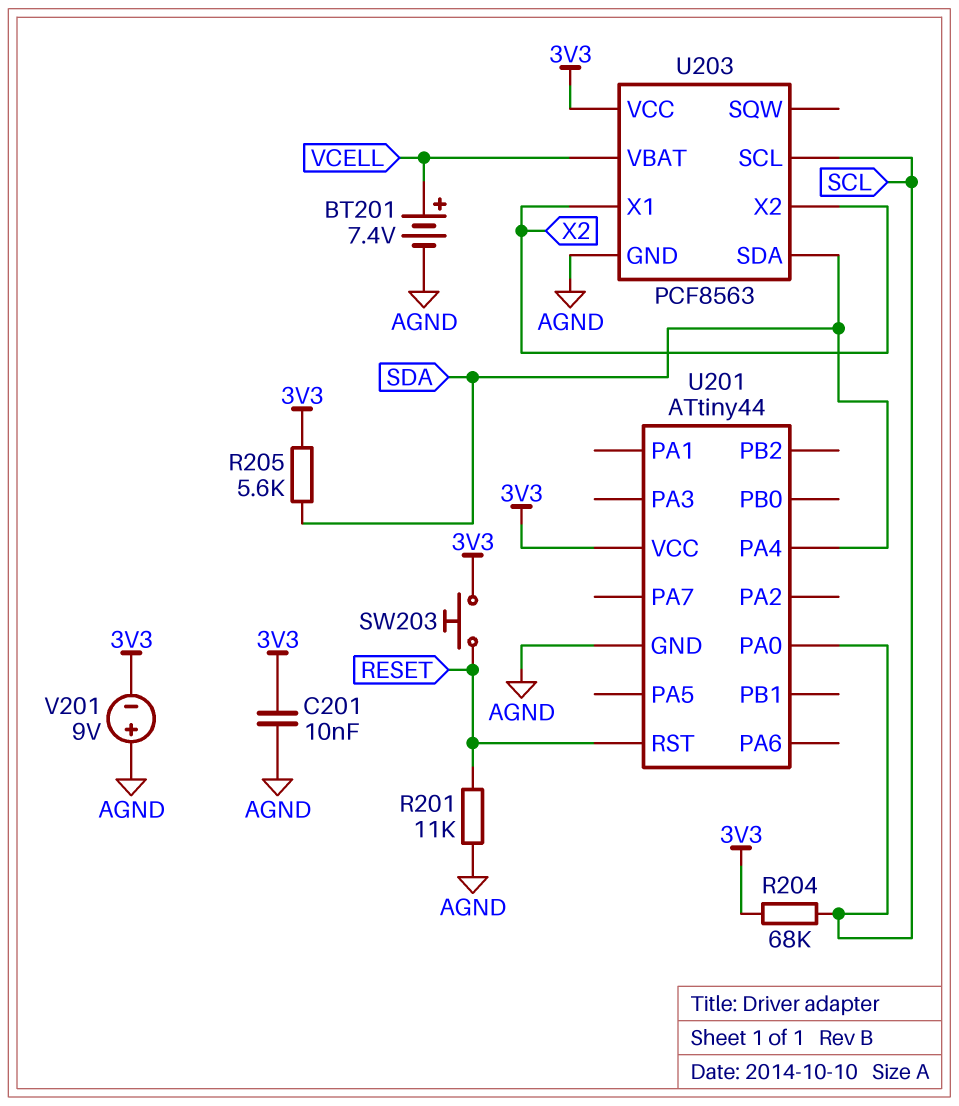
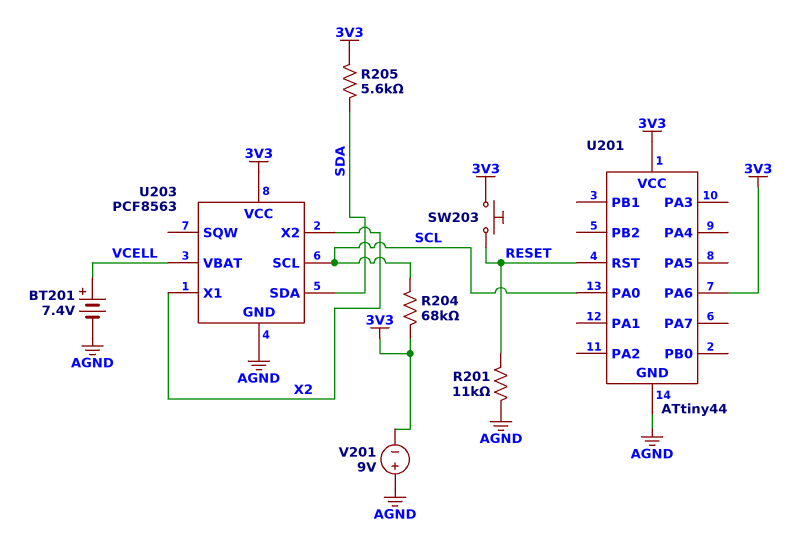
C201: 10nF (3V3, AGND) -> none
U201 pin PA4: SDA -> none
U201 pin PA6: none -> 3V3

